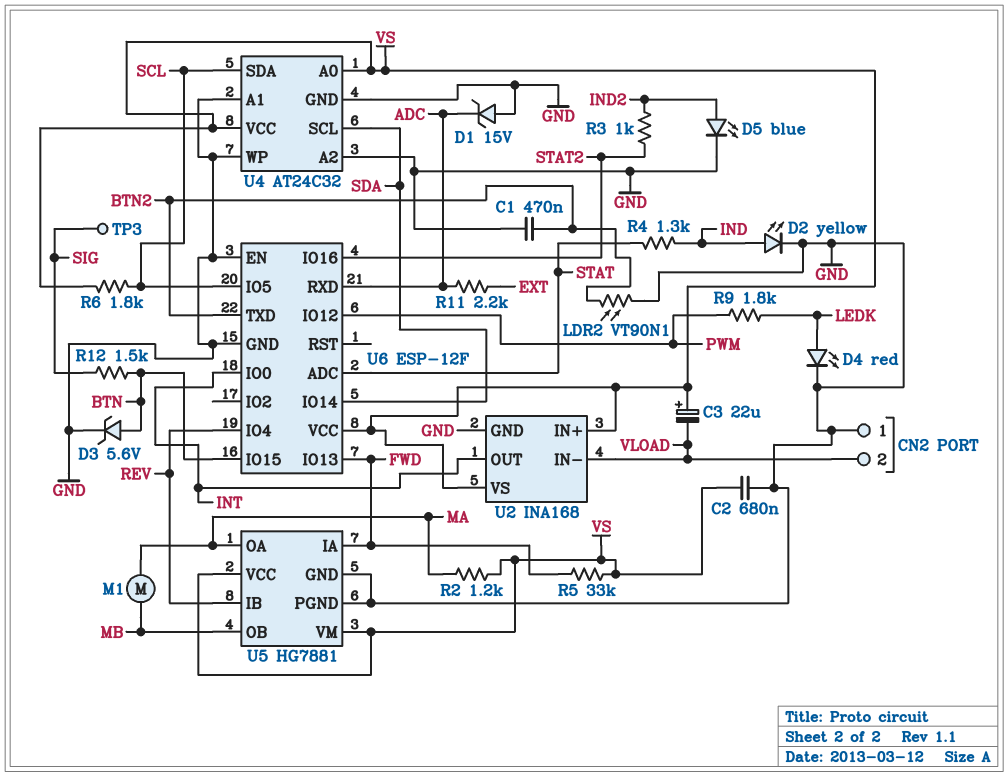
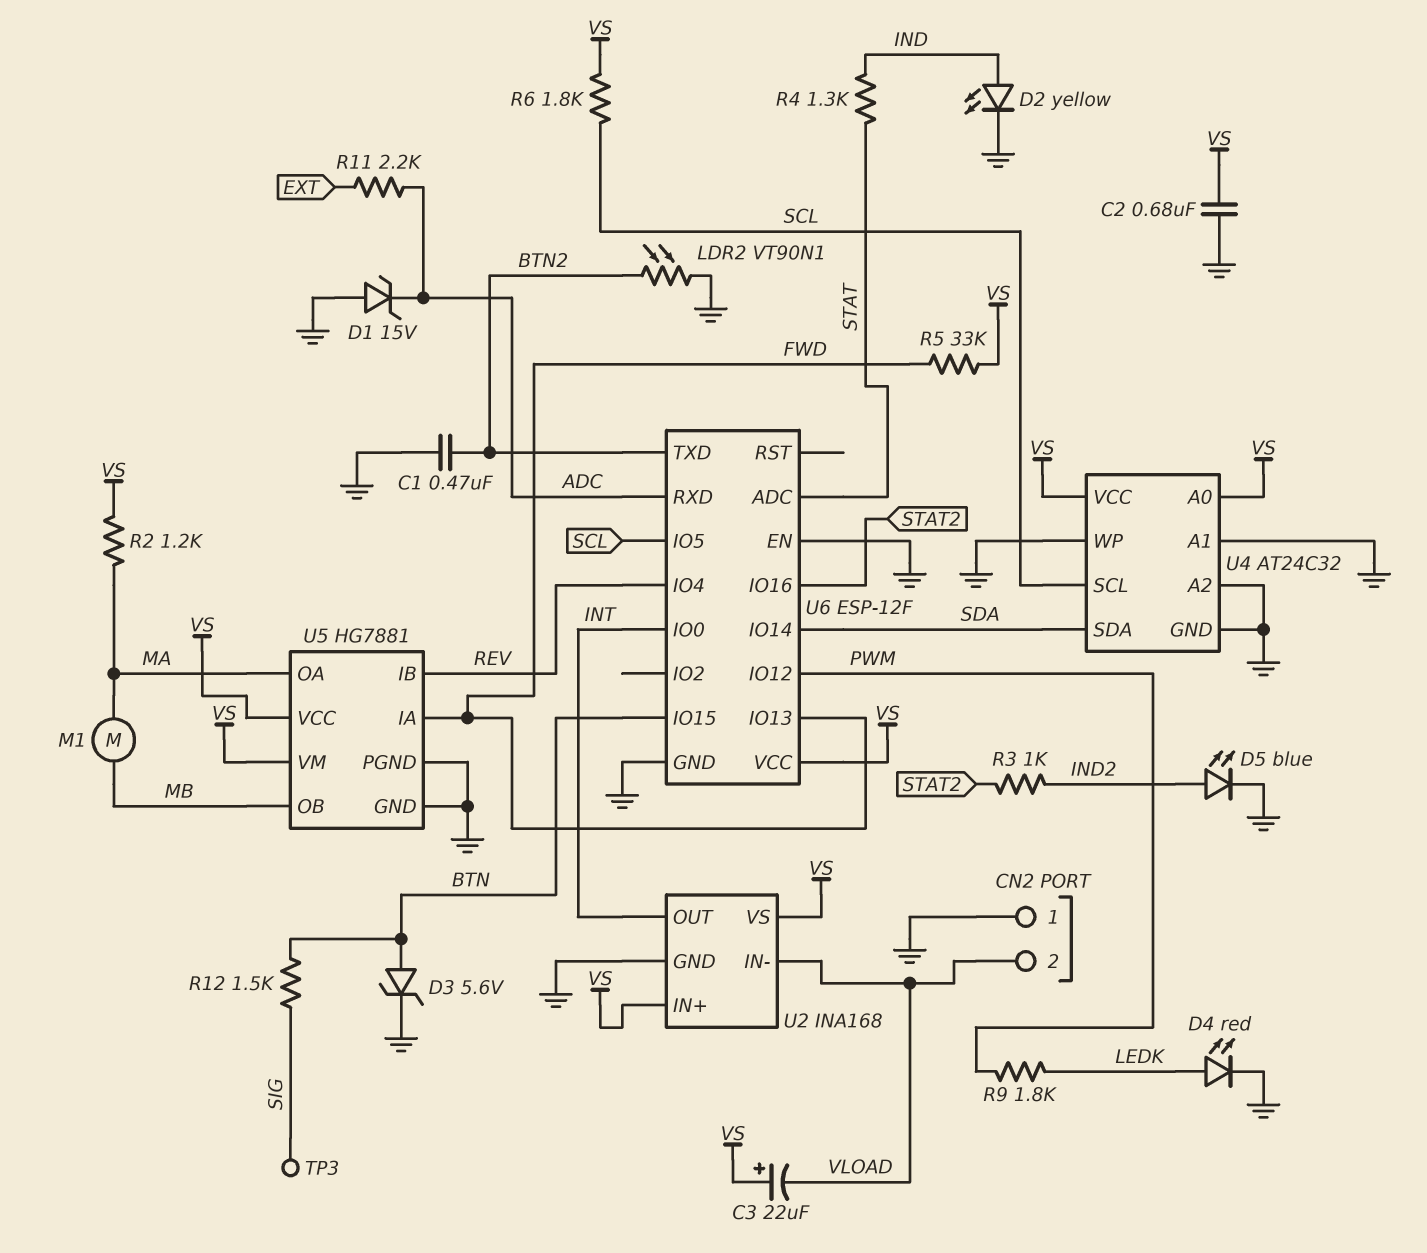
U4 pin SCL: SDA -> SCL
U4 pin SDA: SCL -> SDA

